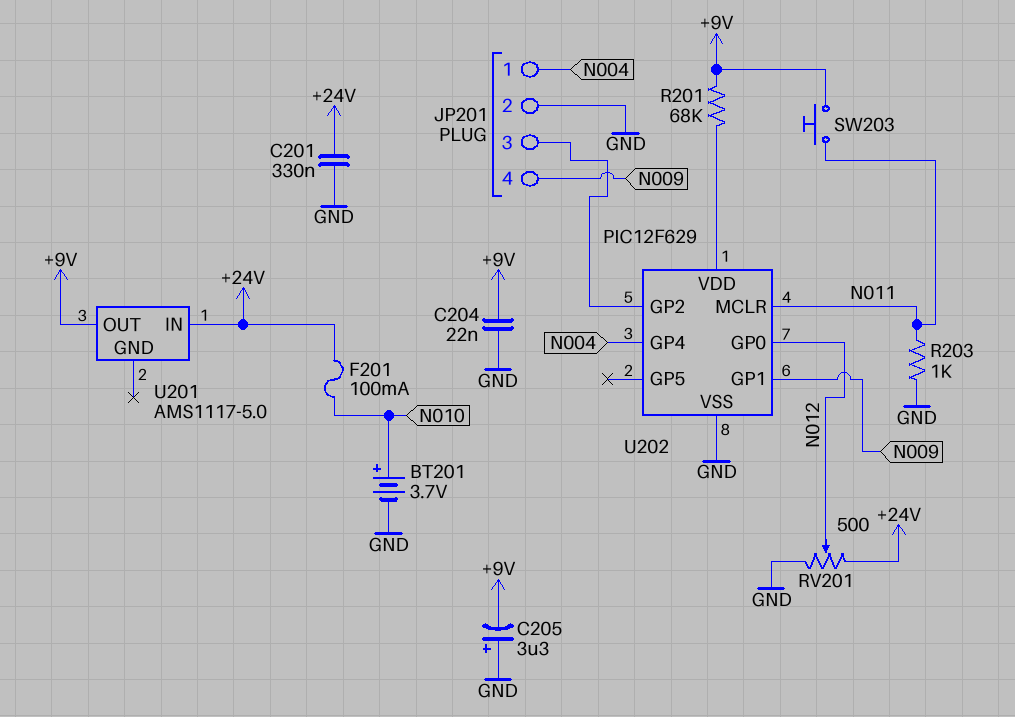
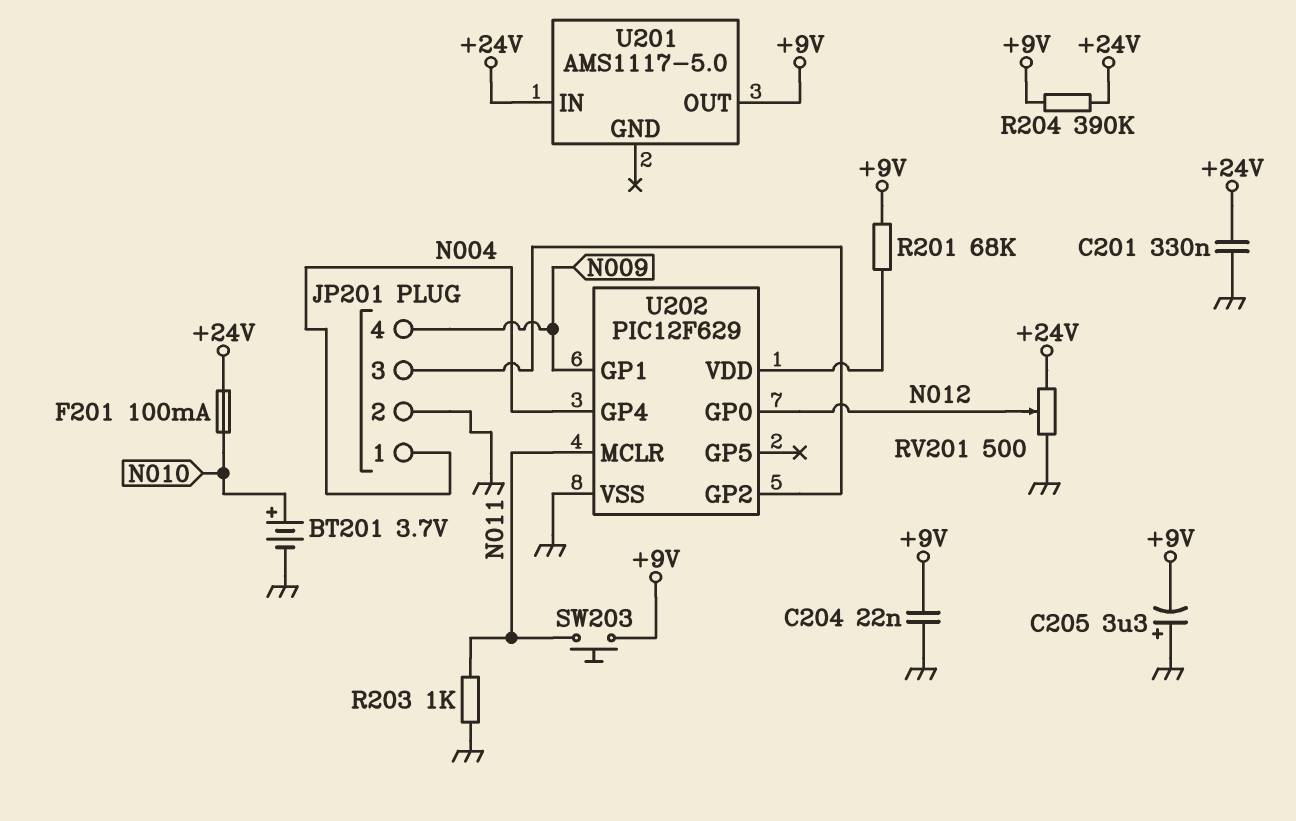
R204: none -> 390k (+9V, +24V)

